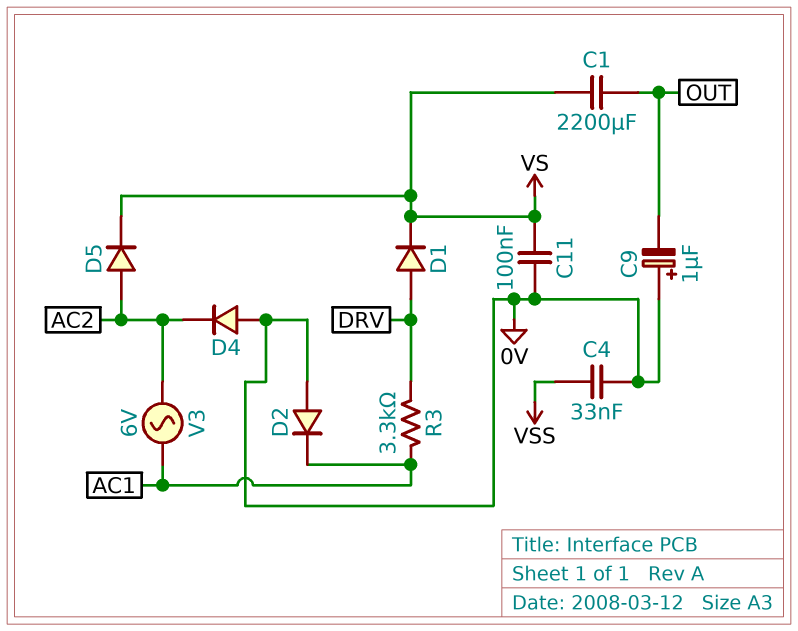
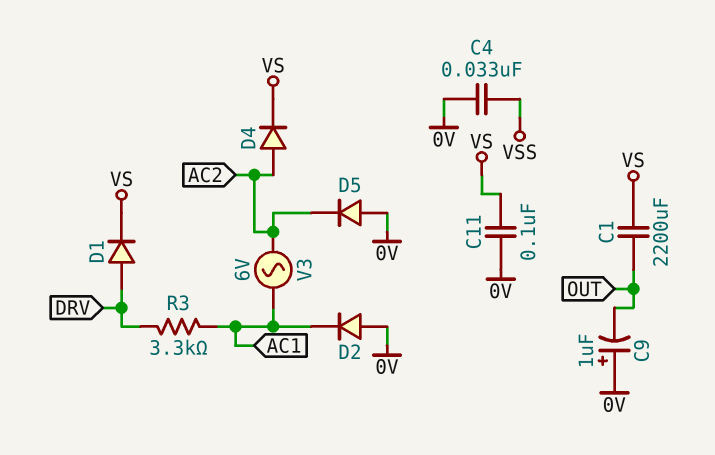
D4: diode (A 0V, K AC2) -> diode (A AC2, K VS)
D5: diode (A AC2, K VS) -> diode (A 0V, K AC2)

